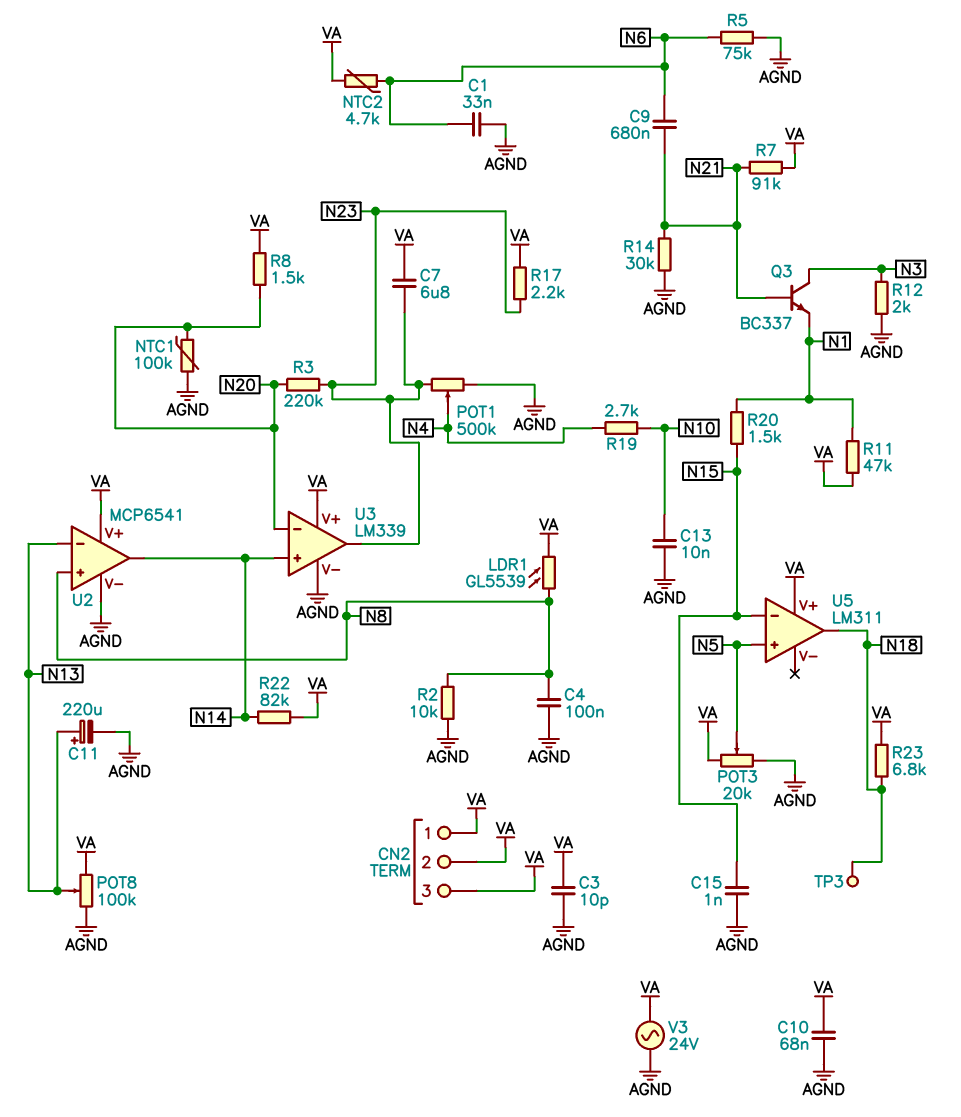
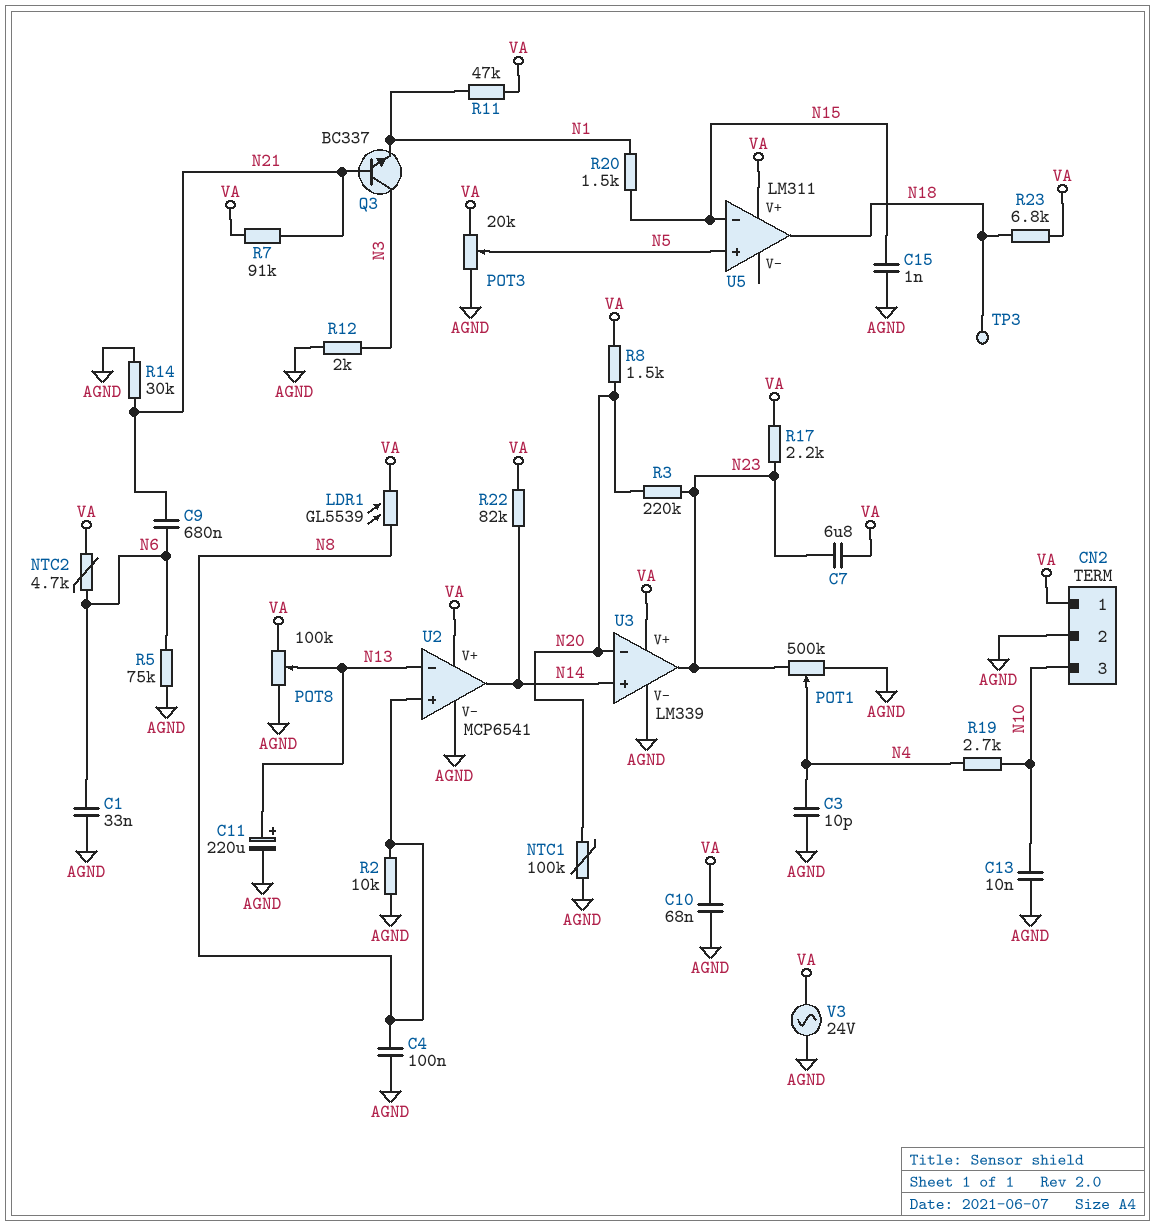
C3: 10pF (AGND, VA) -> 10pF (AGND, N4)
CN2 pin 2: VA -> AGND
CN2 pin 3: VA -> N10

